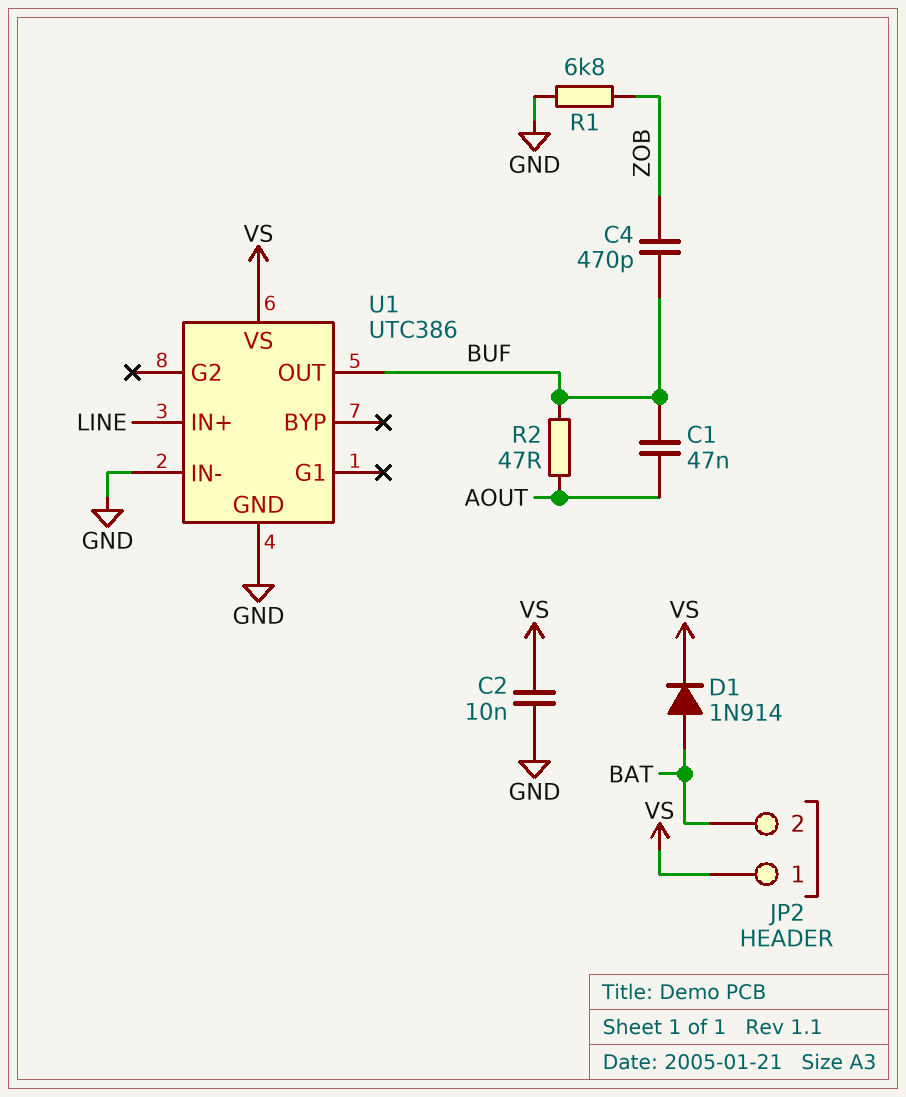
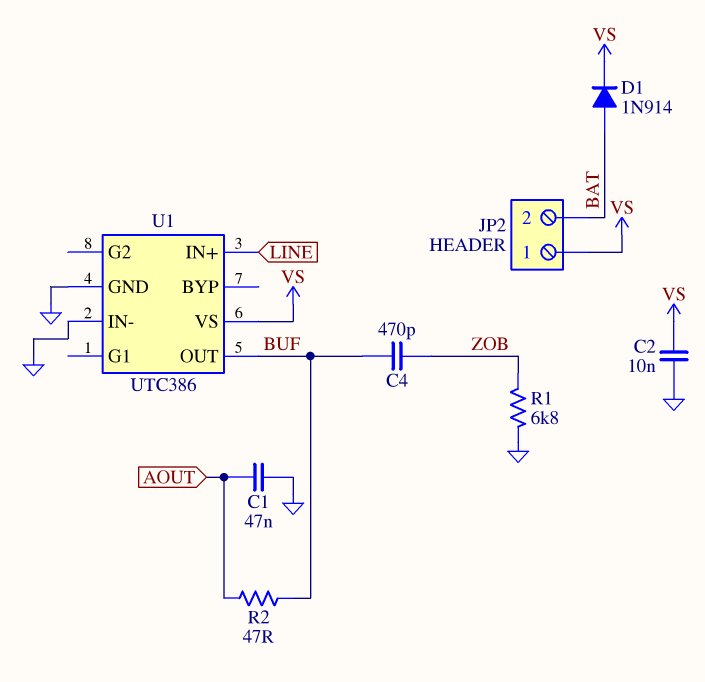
C1: 47nF (AOUT, BUF) -> 47nF (AOUT, GND)

